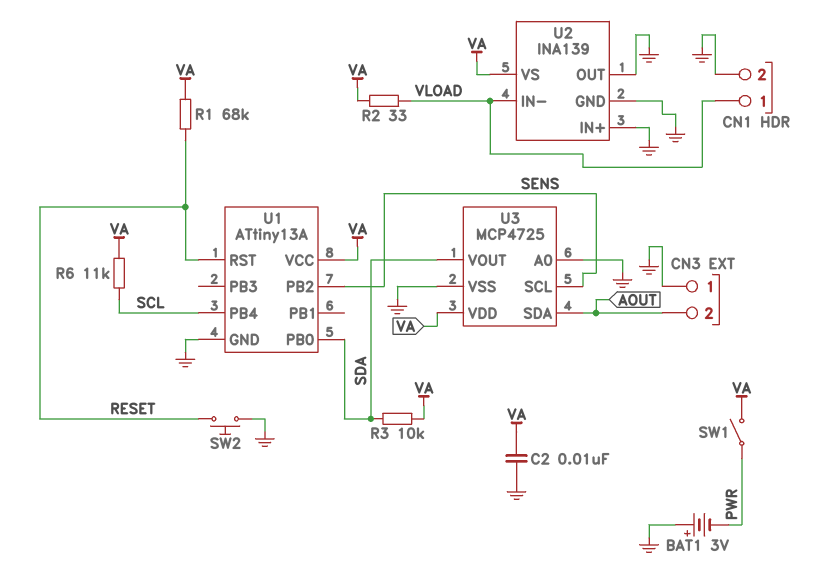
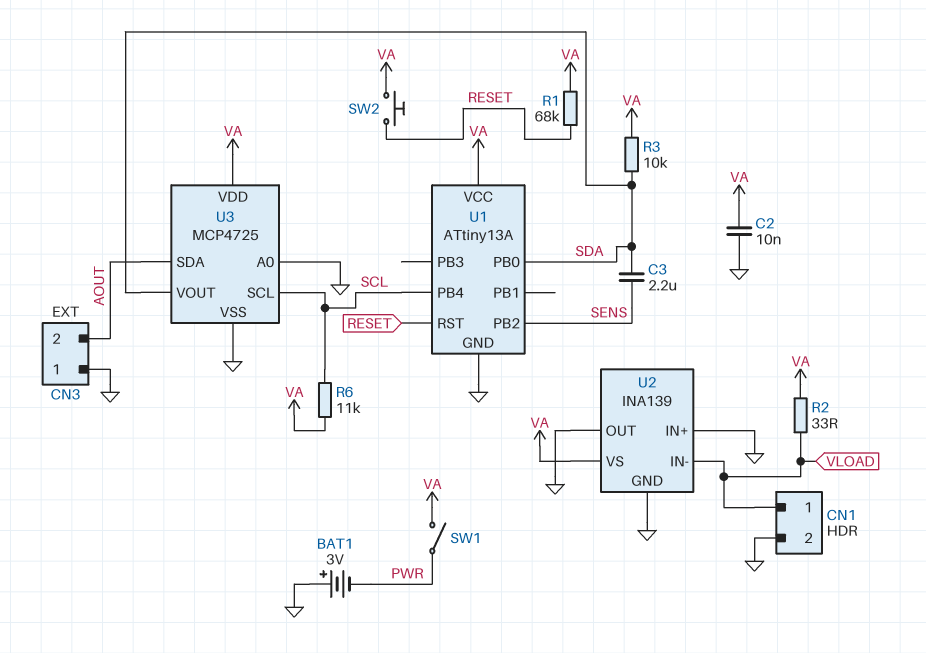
C3: none -> 2.2uF (SDA, SENS)
SW2: button (GND, RESET) -> button (RESET, VA)
U3 pin SCL: SENS -> SCL

